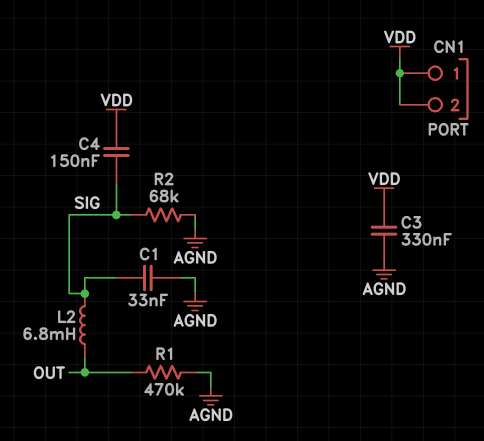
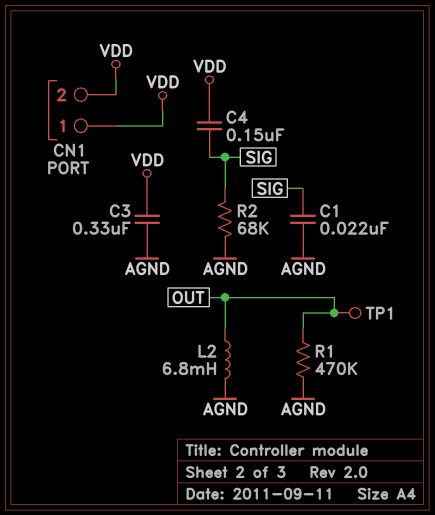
C1: 33nF (AGND, SIG) -> 22nF (AGND, SIG)
L2: 6.8mH (OUT, SIG) -> 6.8mH (AGND, OUT)
TP1: none -> test point (OUT)

